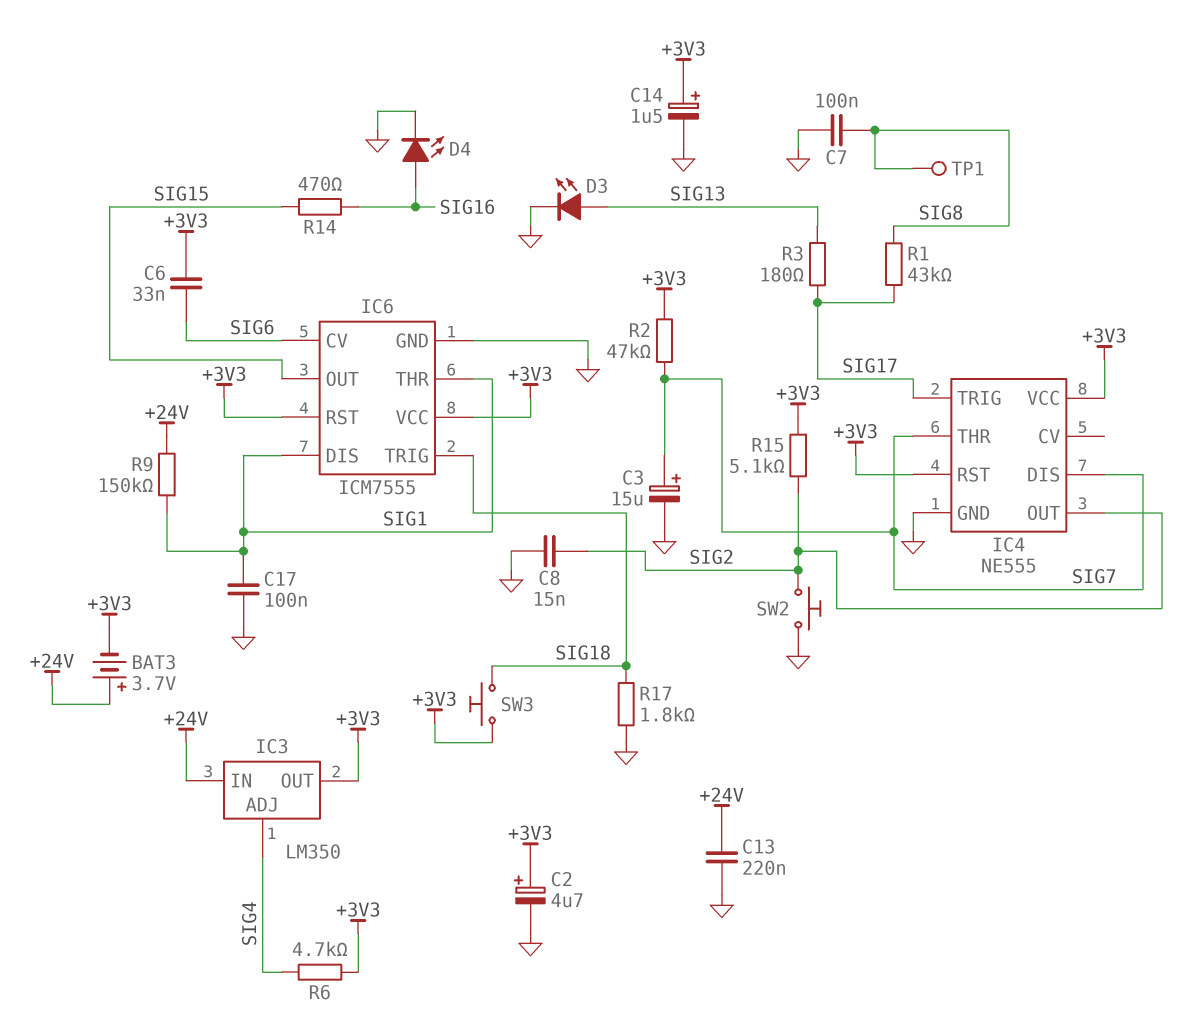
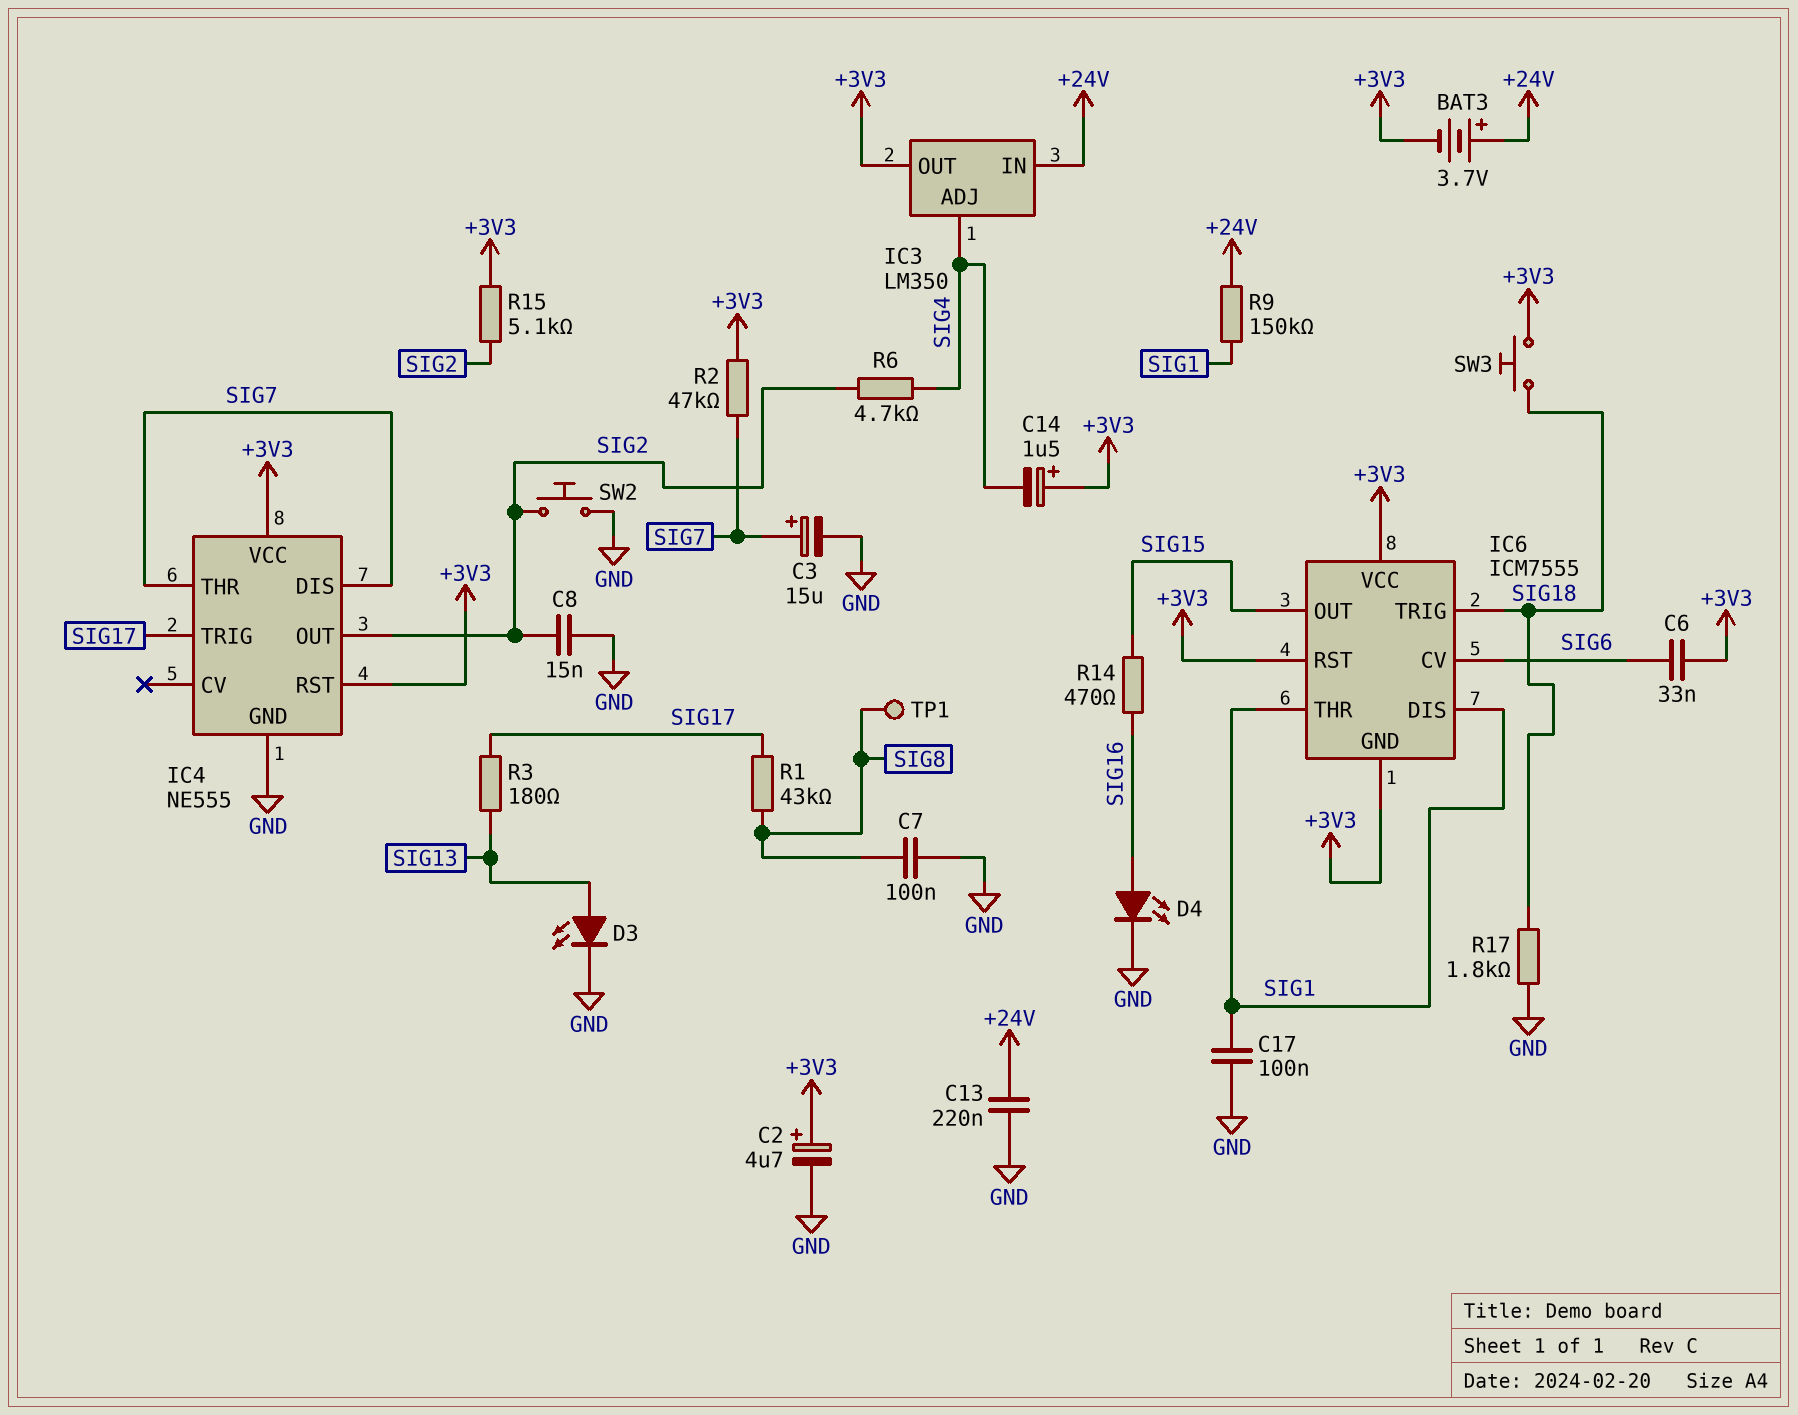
C14: 1.5uF (plus +3V3, minus GND) -> 1.5uF (plus +3V3, minus SIG4)
IC6 pin GND: GND -> +3V3
R6: 4.7k (+3V3, SIG4) -> 4.7k (SIG2, SIG4)

